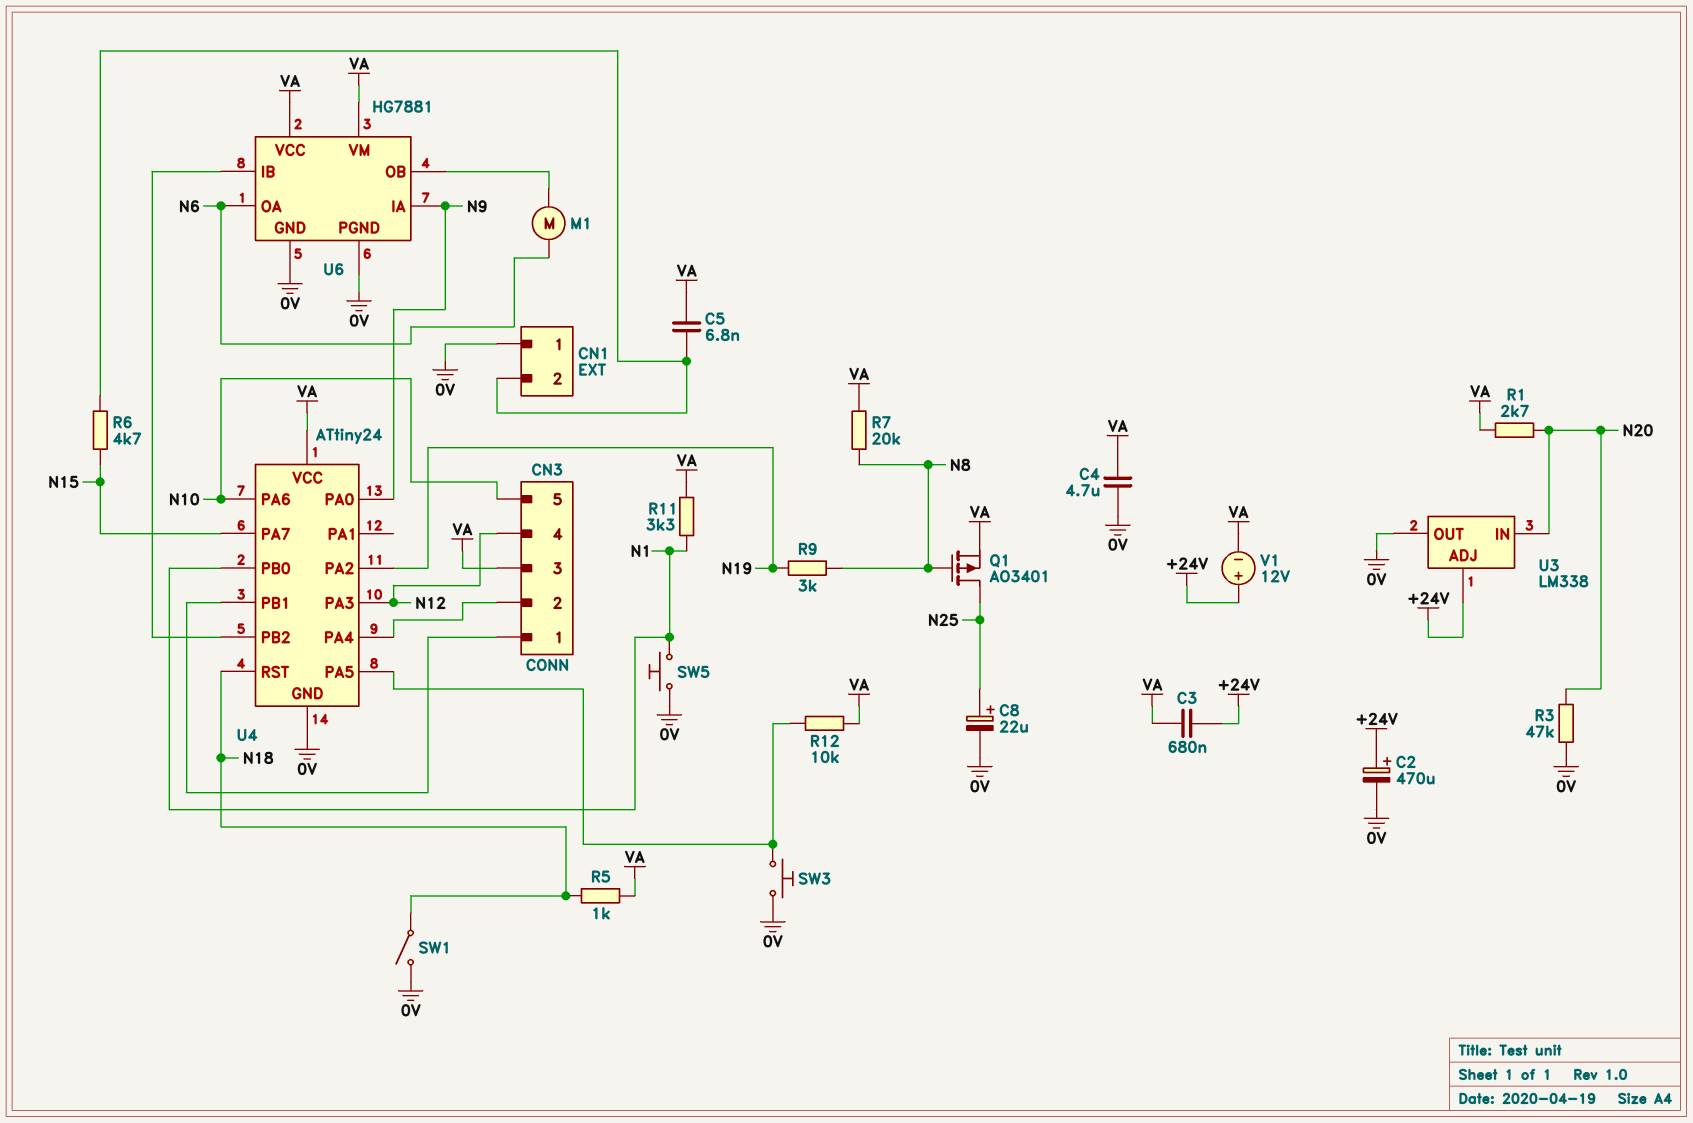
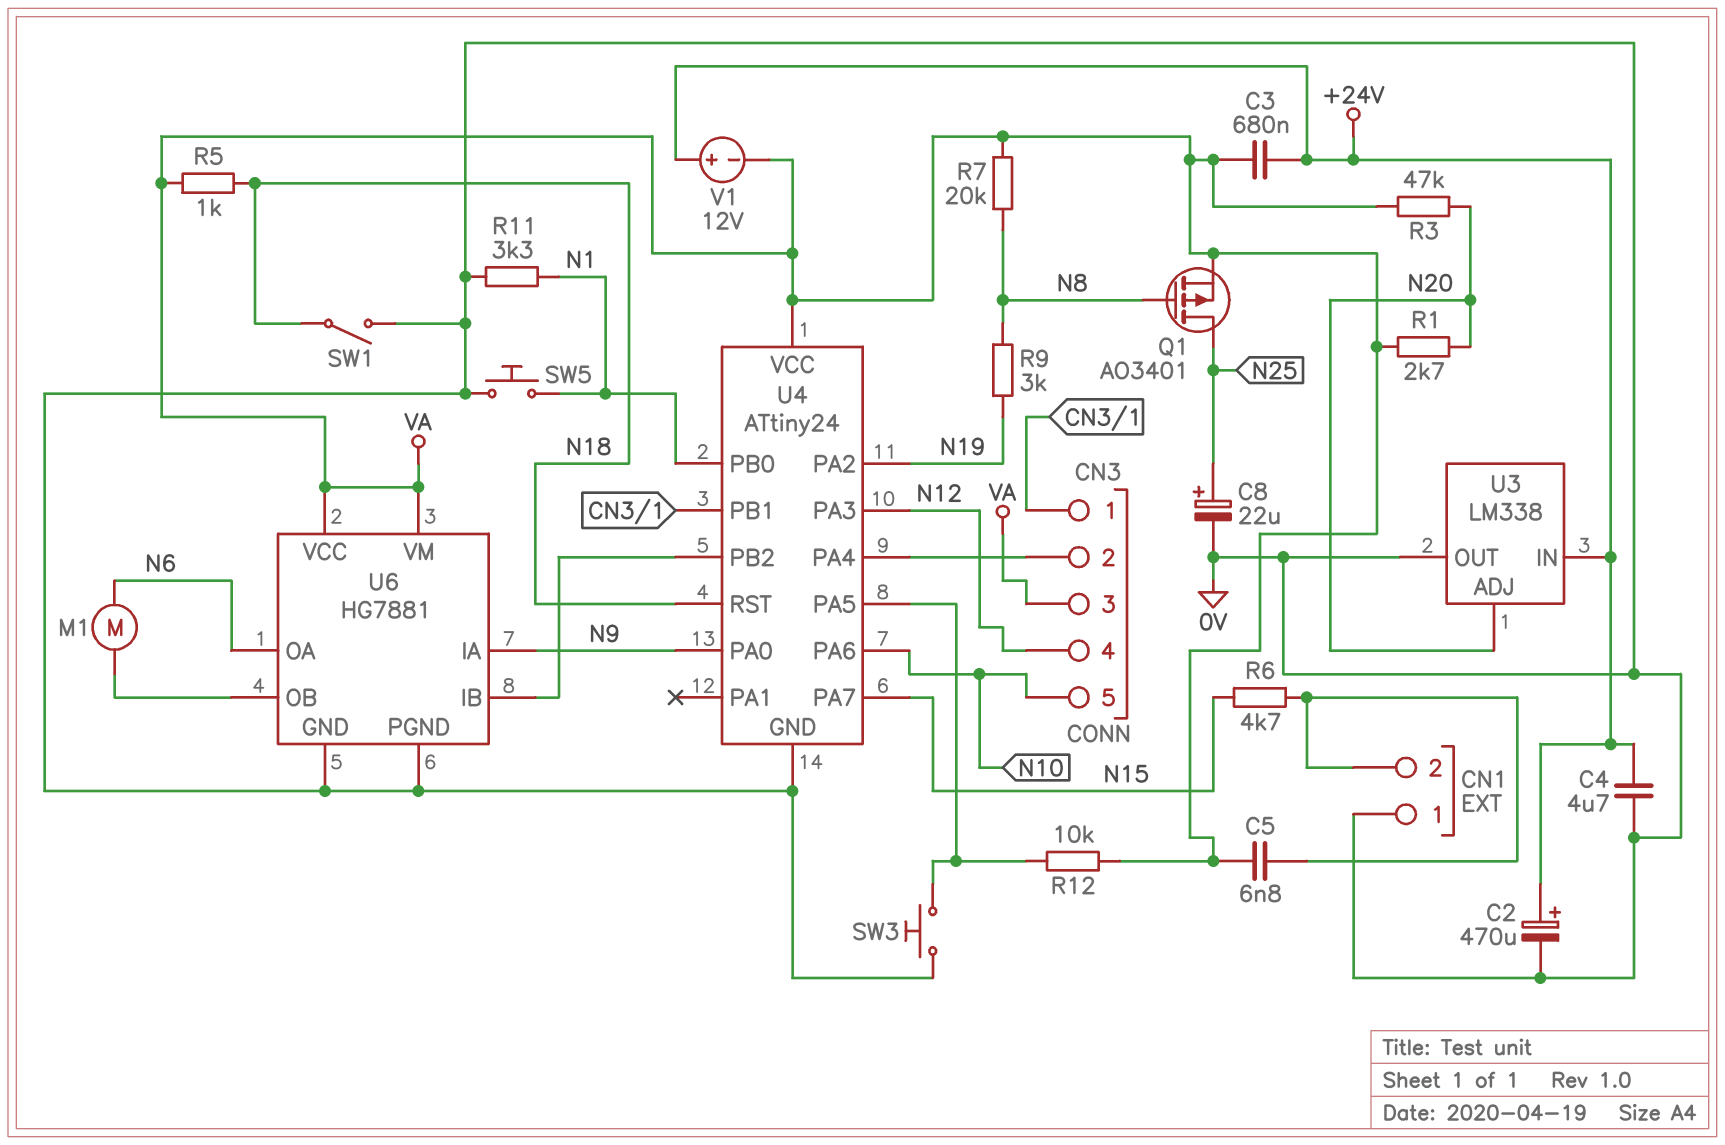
C4: 4.7uF (0V, VA) -> 4.7uF (+24V, 0V)
R3: 47k (0V, N20) -> 47k (N20, VA)
R11: 3.3k (N1, VA) -> 3.3k (0V, N1)
U3 pin ADJ: +24V -> N20
U3 pin IN: N20 -> +24V

